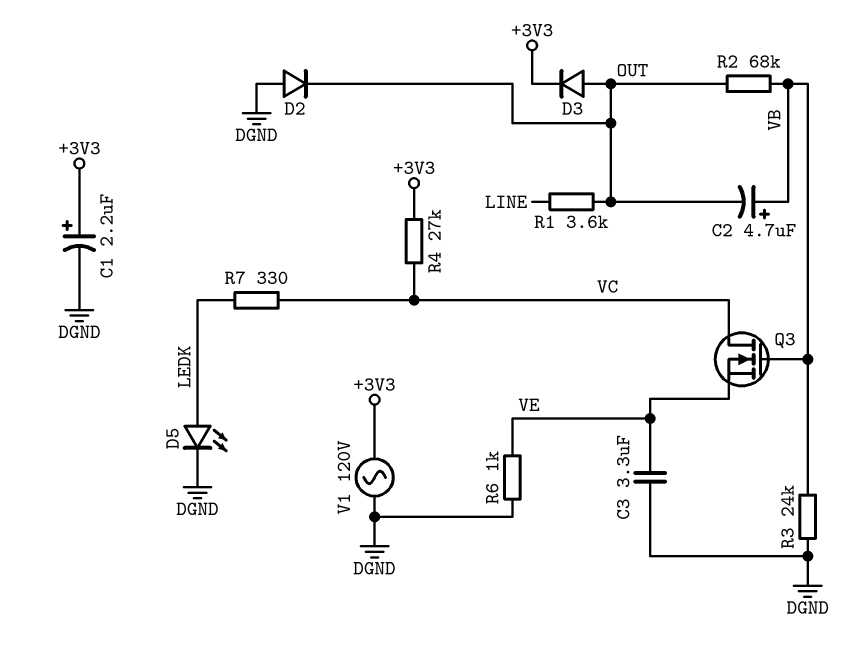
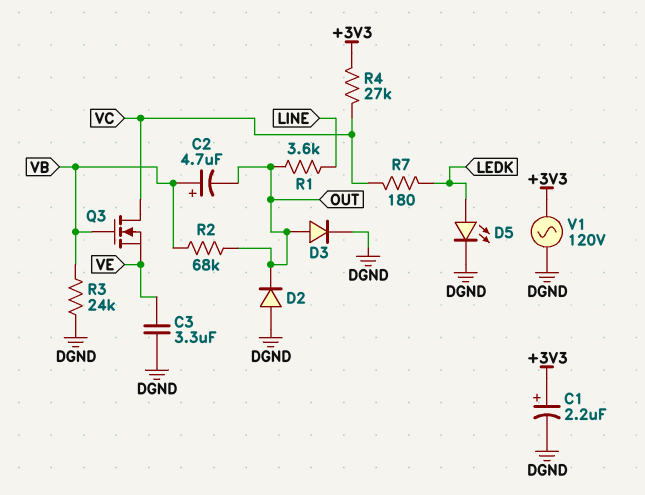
D3: diode (A OUT, K +3V3) -> diode (A OUT, K DGND)
R6: 1k (DGND, VE) -> none
R7: 330 (LEDK, VC) -> 180 (LEDK, VC)

